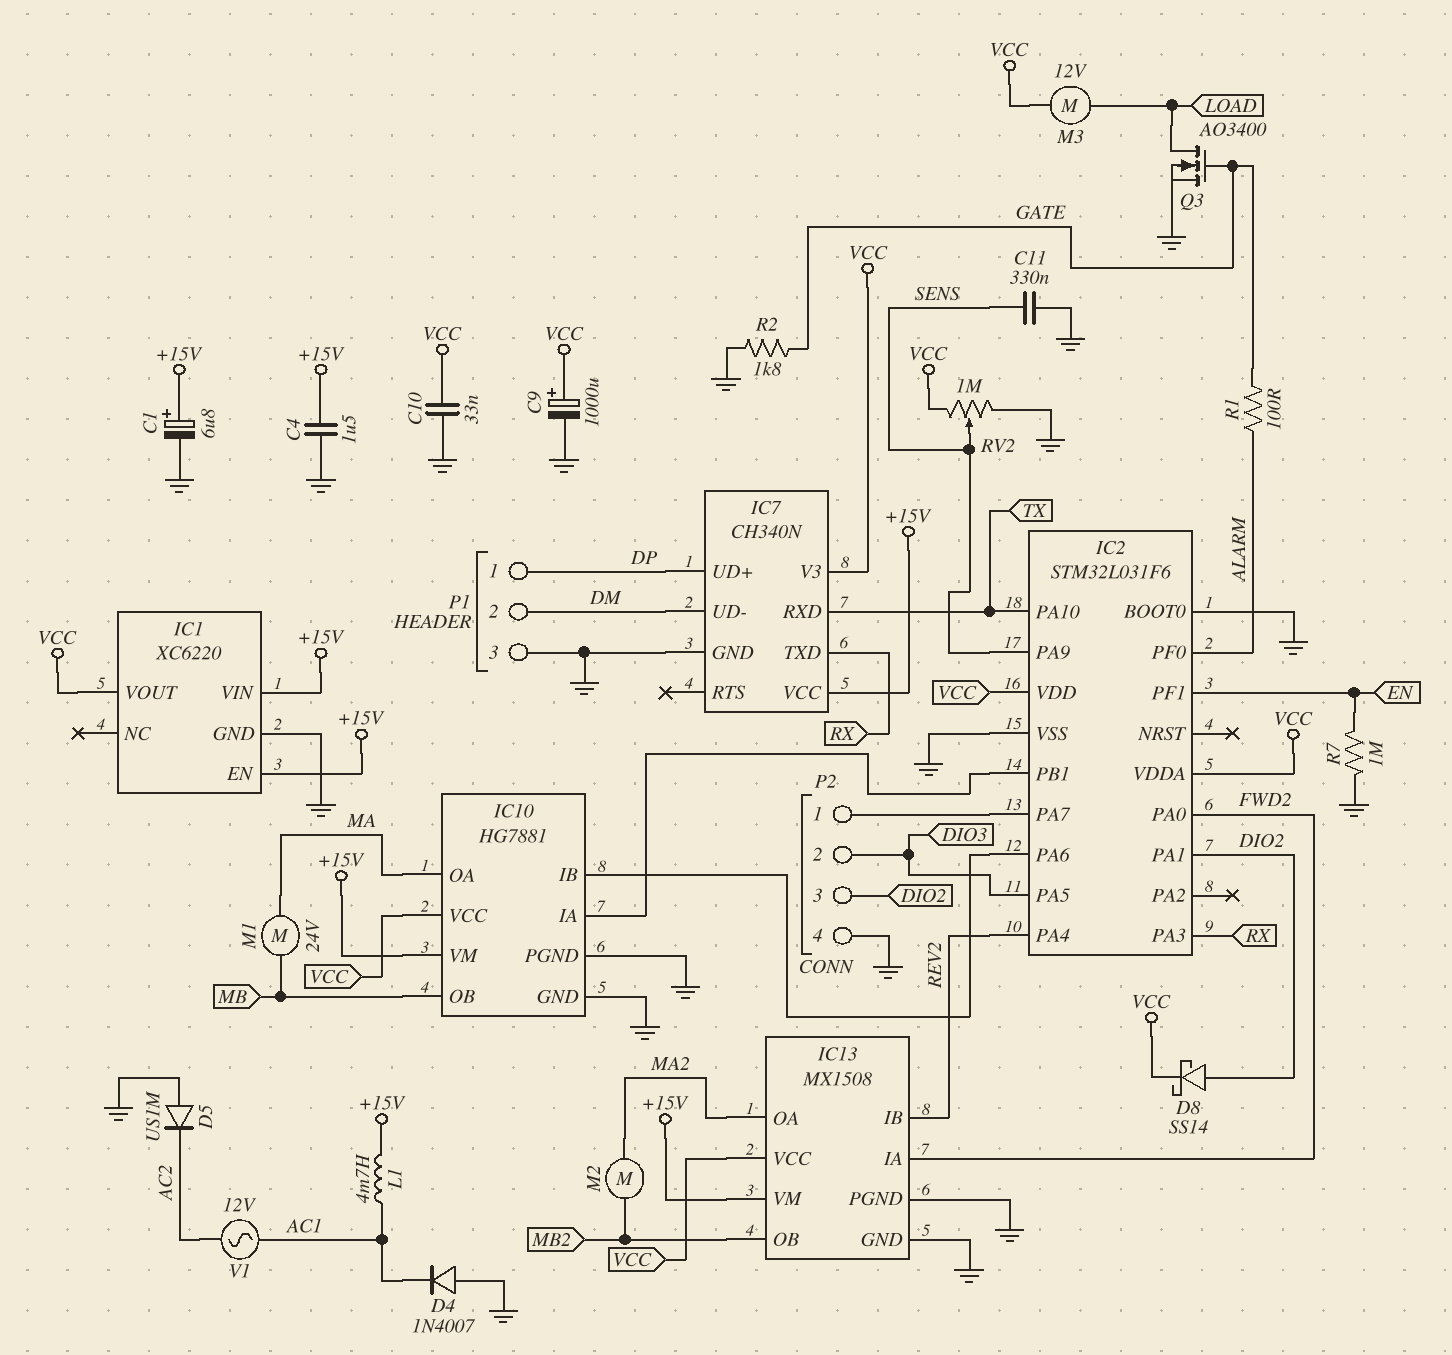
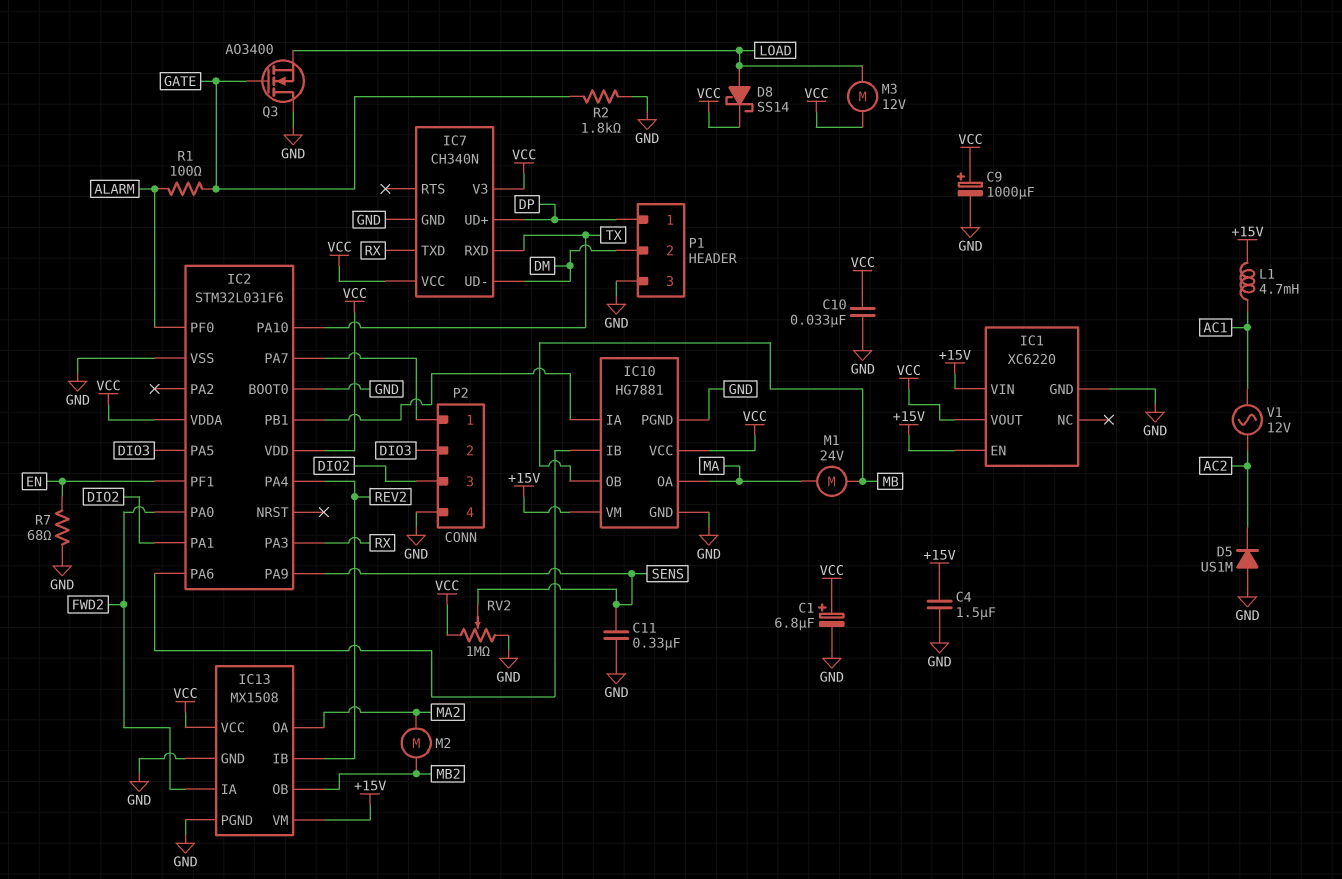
C1: 6.8uF (plus +15V, minus GND) -> 6.8uF (plus VCC, minus GND)
D4: diode 1N4007 (A GND, K AC1) -> none
D8: schottky SS14 (A DIO2, K VCC) -> schottky SS14 (A LOAD, K VCC)
IC7 pin VCC: +15V -> VCC
Q3: NMOS AO3400 (G GATE, D LOAD, S GND) -> NMOS AO3400 (G GATE, D GND, S LOAD)
R7: 1M (EN, GND) -> 68 (EN, GND)

